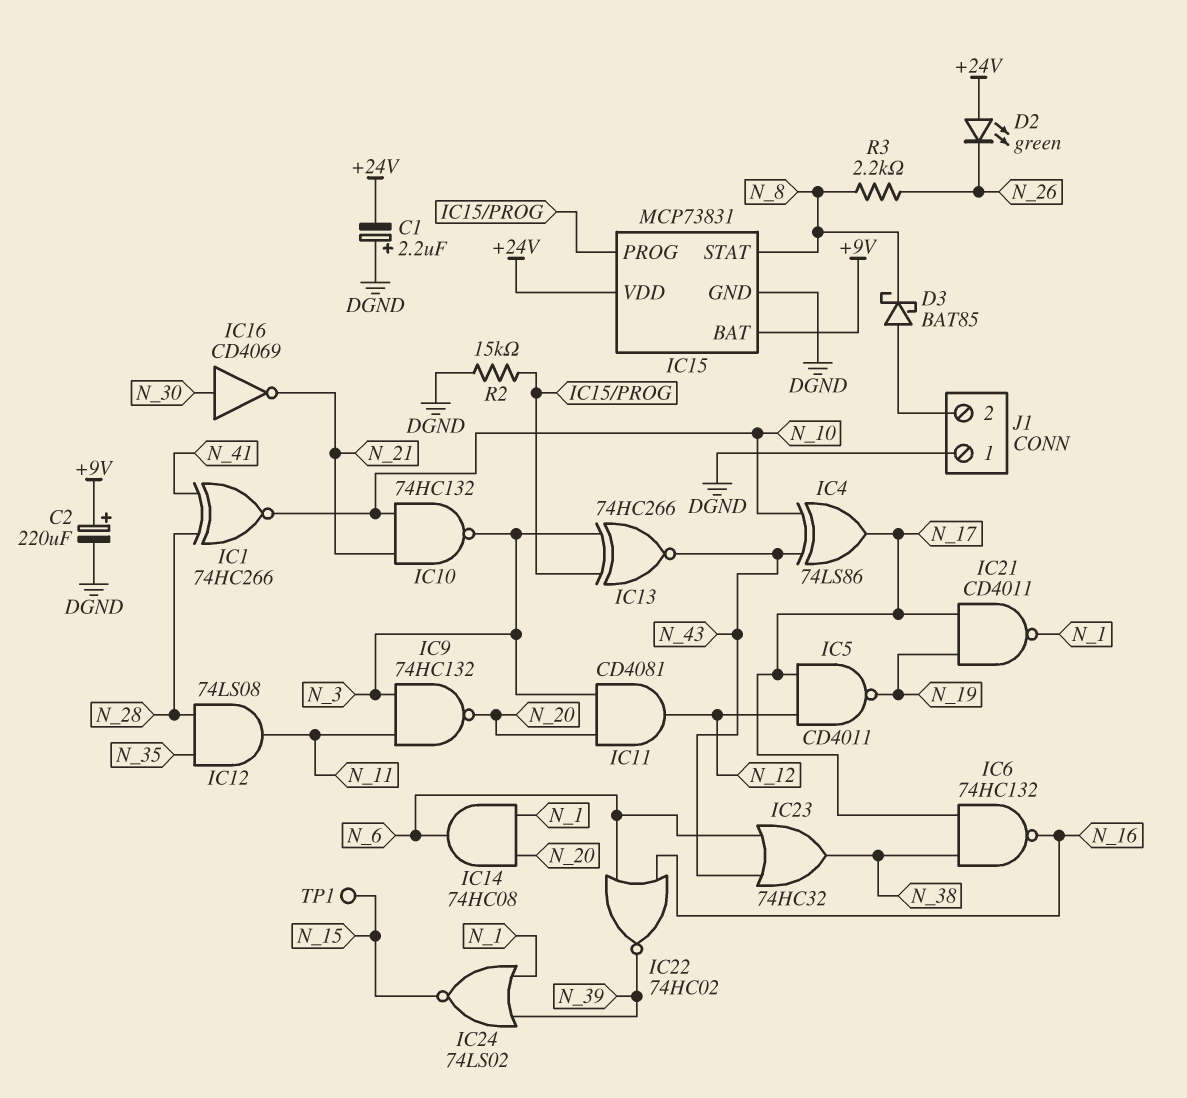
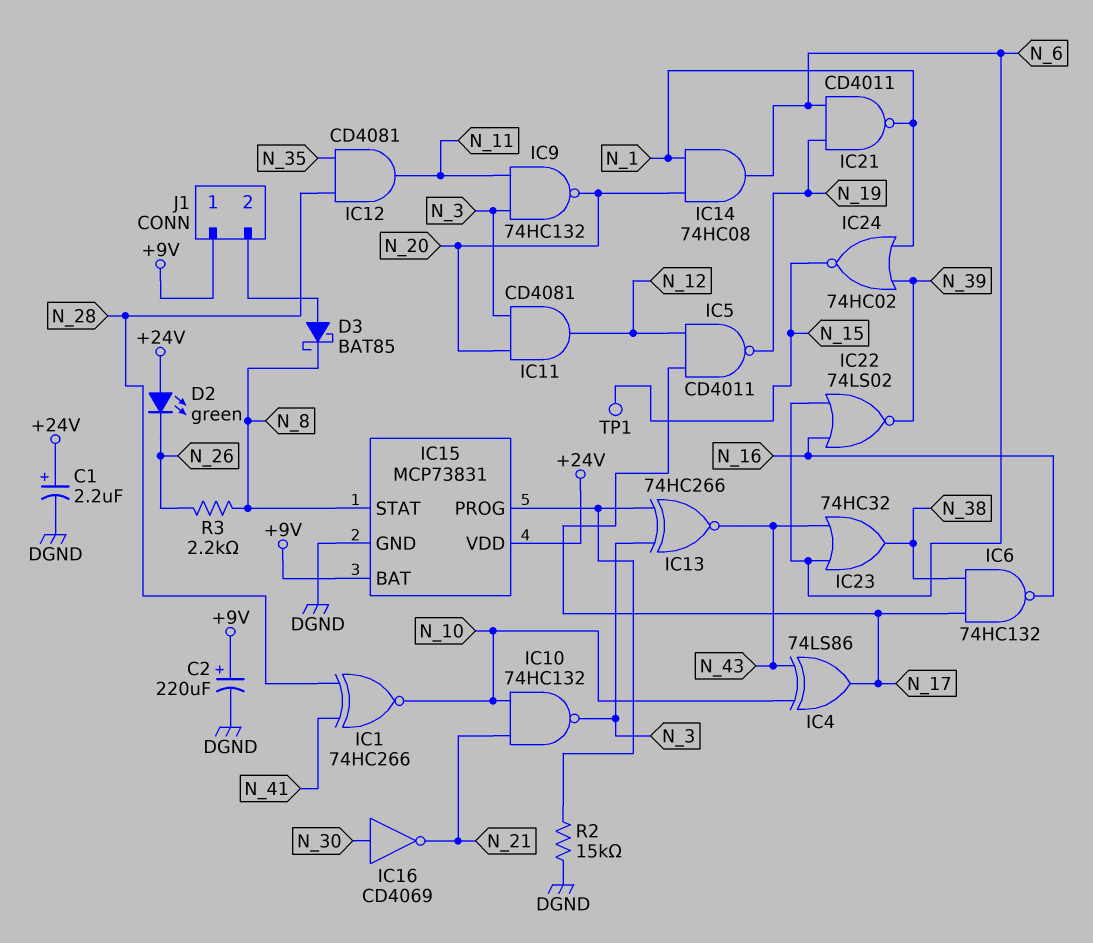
C1: 2.2uF (plus DGND, minus +24V) -> 2.2uF (plus +24V, minus DGND)
IC12: AND 74LS08 (in N_28, in N_35, out N_11) -> AND CD4081 (in N_28, in N_35, out N_11)
IC21: NAND CD4011 (in N_17, in N_19, out N_1) -> NAND CD4011 (in N_6, in N_19, out N_1)
IC22: NOR 74HC02 (in N_6, in N_16, out N_39) -> NOR 74LS02 (in N_6, in N_16, out N_39)
IC24: NOR 74LS02 (in N_1, in N_39, out N_15) -> NOR 74HC02 (in N_1, in N_39, out N_15)
J1 pin 1: DGND -> +9V

